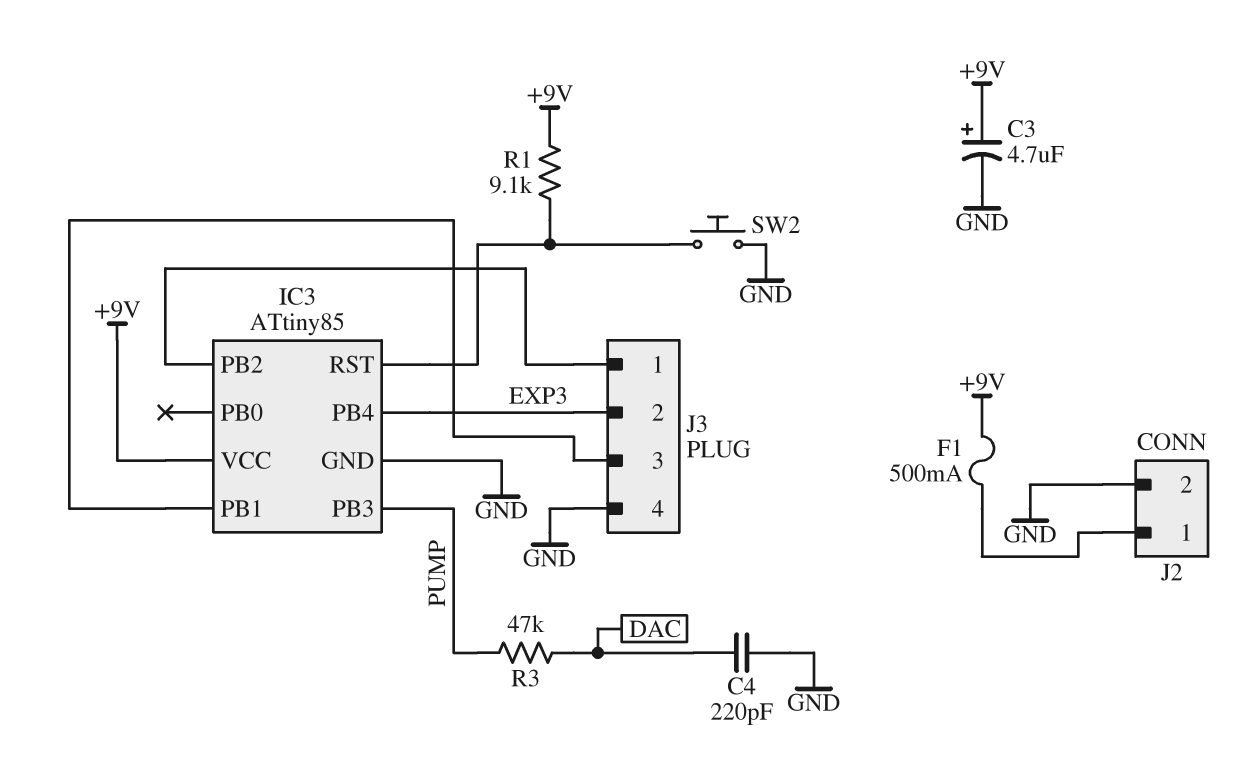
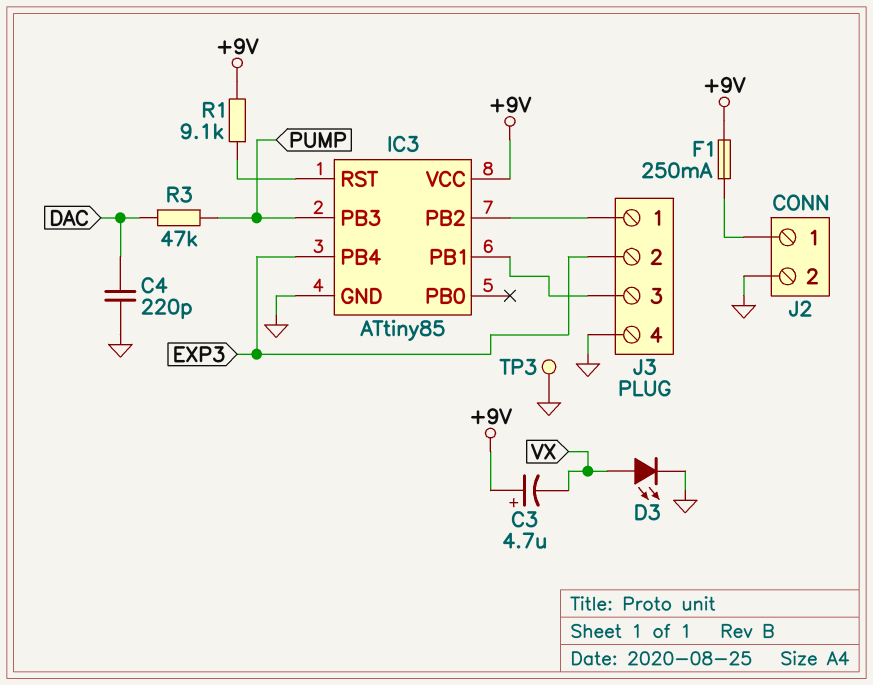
C3: 4.7uF (plus +9V, minus GND) -> 4.7uF (plus +9V, minus VX)
D3: none -> LED (A VX, K GND)
F1: 500mA (+9V, J2/1) -> 250mA (+9V, J2/1)
SW2: button (GND, IC3/RST) -> none
TP3: none -> test point (GND)

